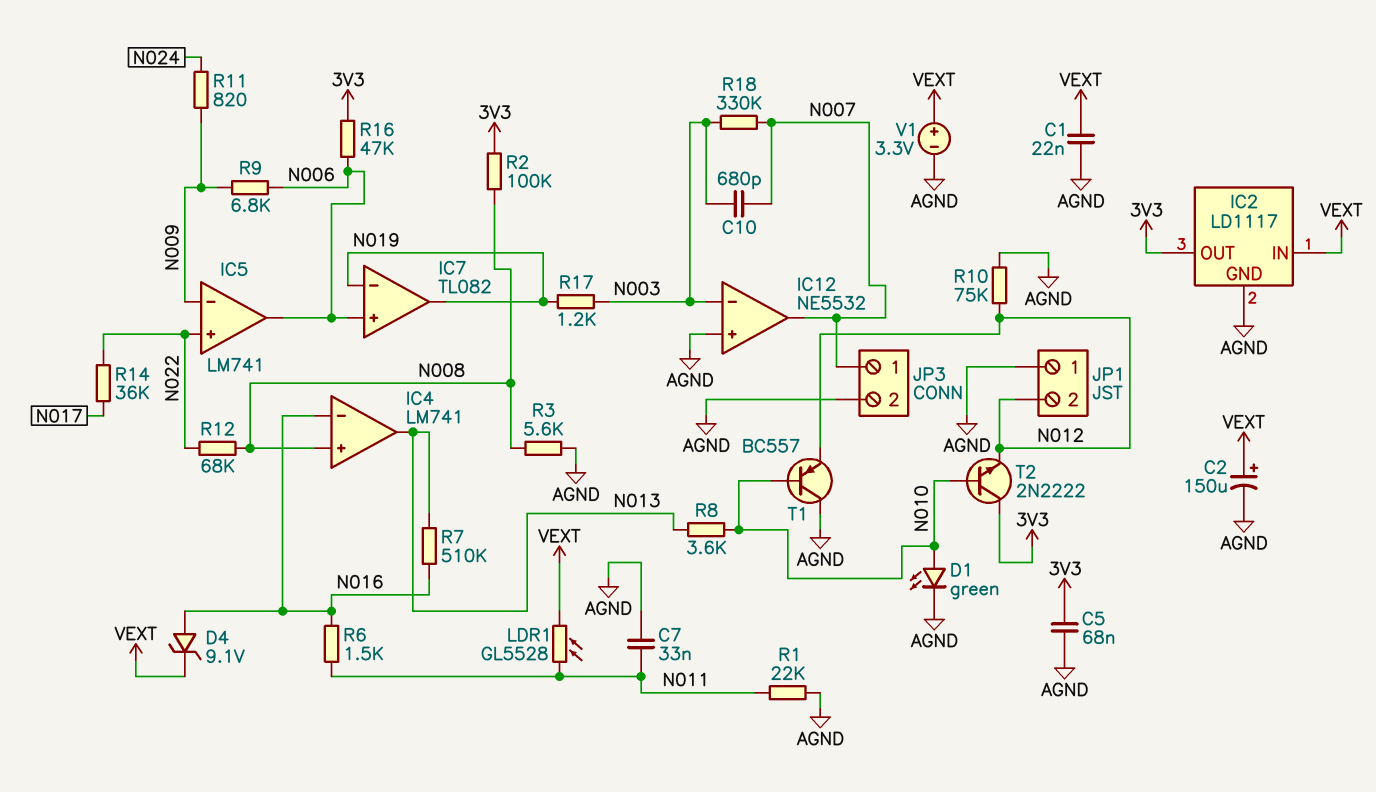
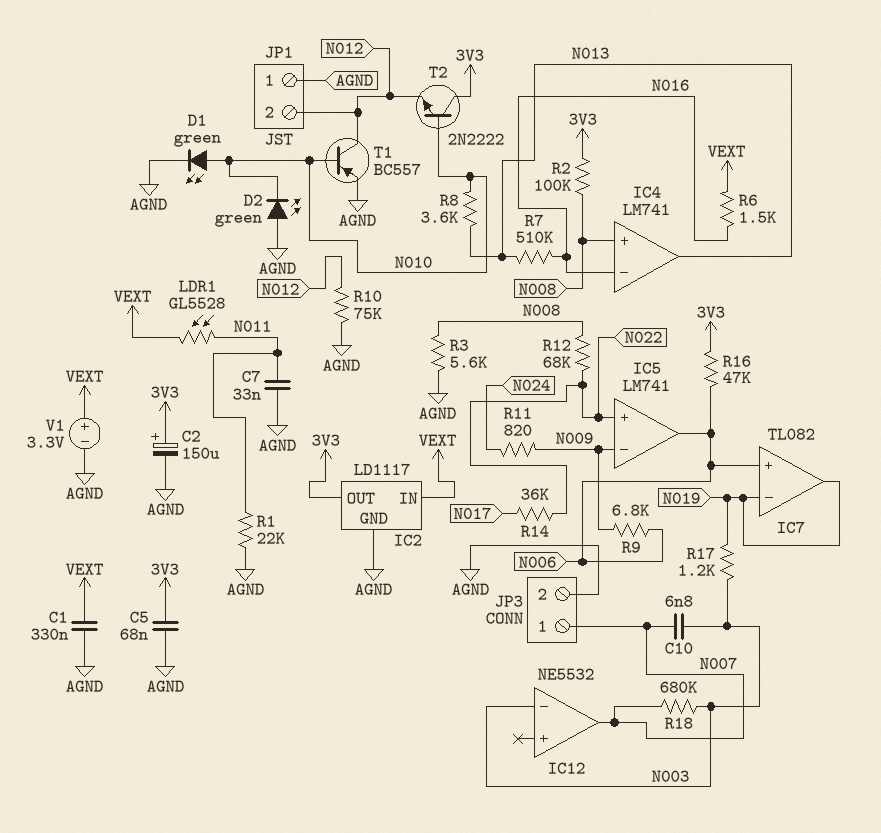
C1: 22nF (AGND, VEXT) -> 330nF (AGND, VEXT)
C2: 150uF (plus VEXT, minus AGND) -> 150uF (plus 3V3, minus AGND)
C10: 680pF (N003, N007) -> 6.8nF (N003, N007)
D2: none -> LED green (A AGND, K N010)
D4: zener 9.1V (A N016, K VEXT) -> none
IC12 pin in+: AGND -> none
R6: 1.5k (N011, N016) -> 1.5k (N016, VEXT)
R18: 330k (N003, N007) -> 680k (N003, N007)
T1: PNP BC557 (B N010, C AGND, E N012) -> PNP BC557 (B N010, C N012, E AGND)

